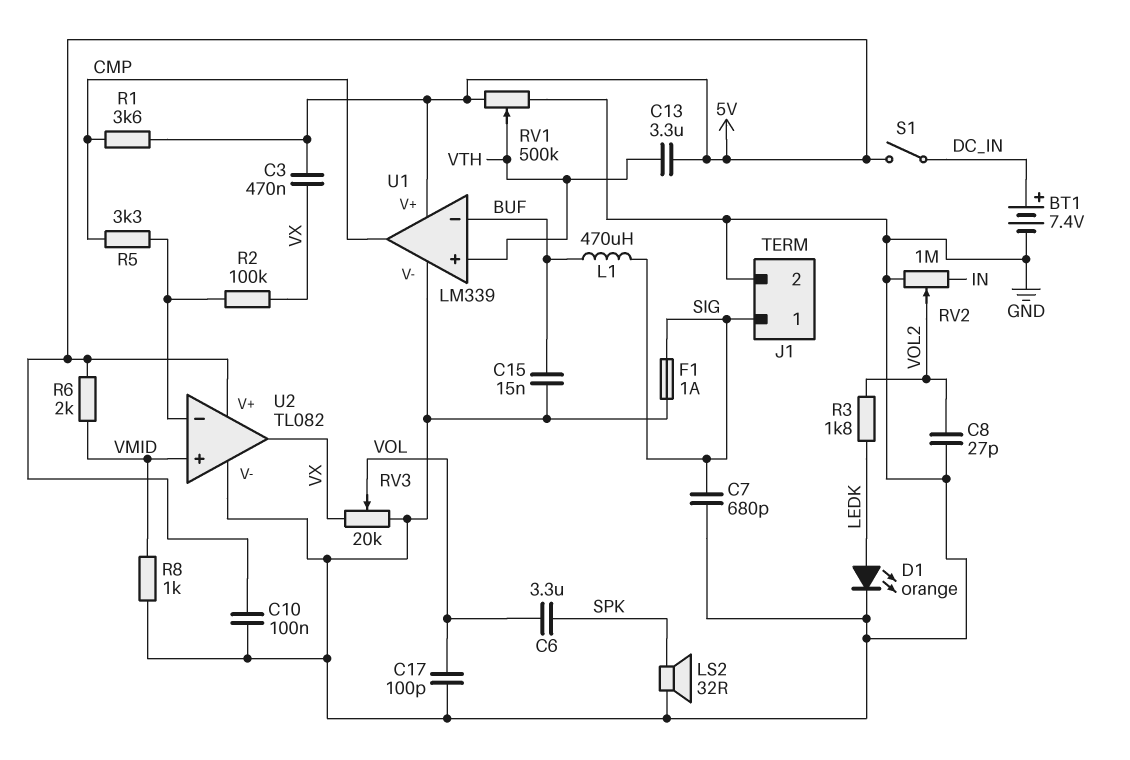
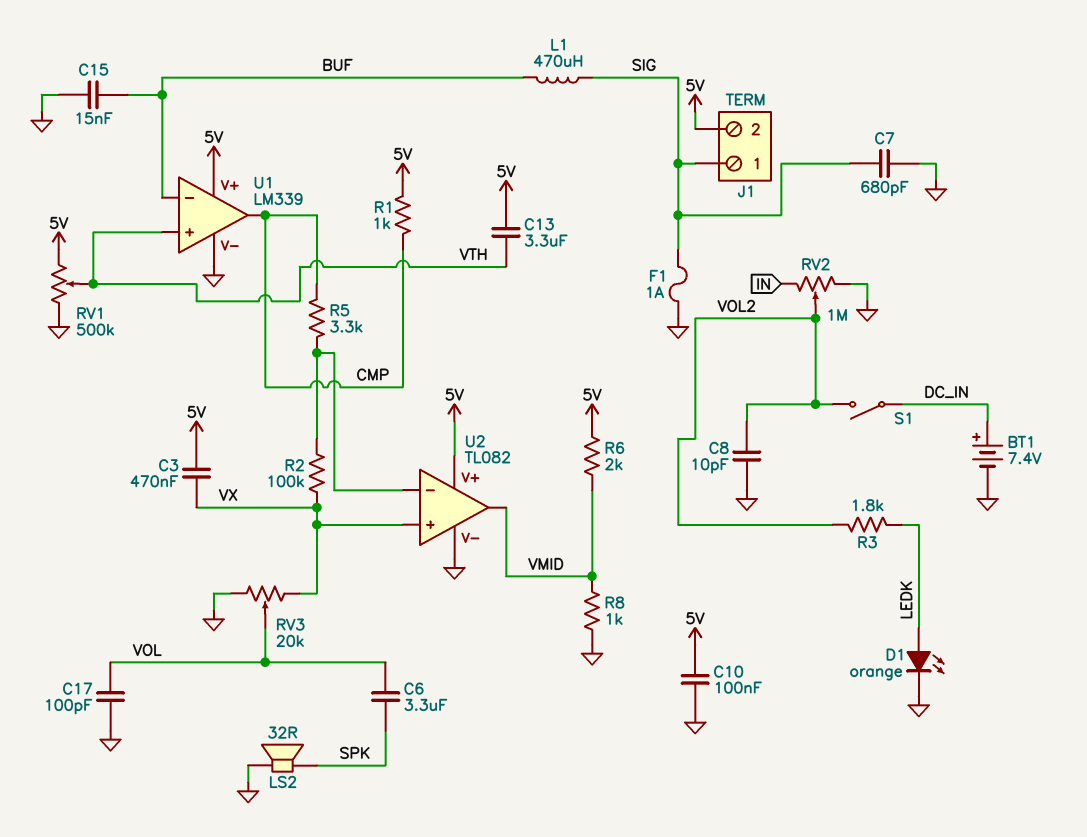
C8: 27pF (GND, VOL2) -> 10pF (GND, VOL2)
J1 pin 2: GND -> 5V
R1: 3.6k (5V, CMP) -> 1k (5V, CMP)
S1: switch (5V, DC_IN) -> switch (DC_IN, VOL2)
U2 pin in+: VMID -> VX
U2 pin out: VX -> VMID

